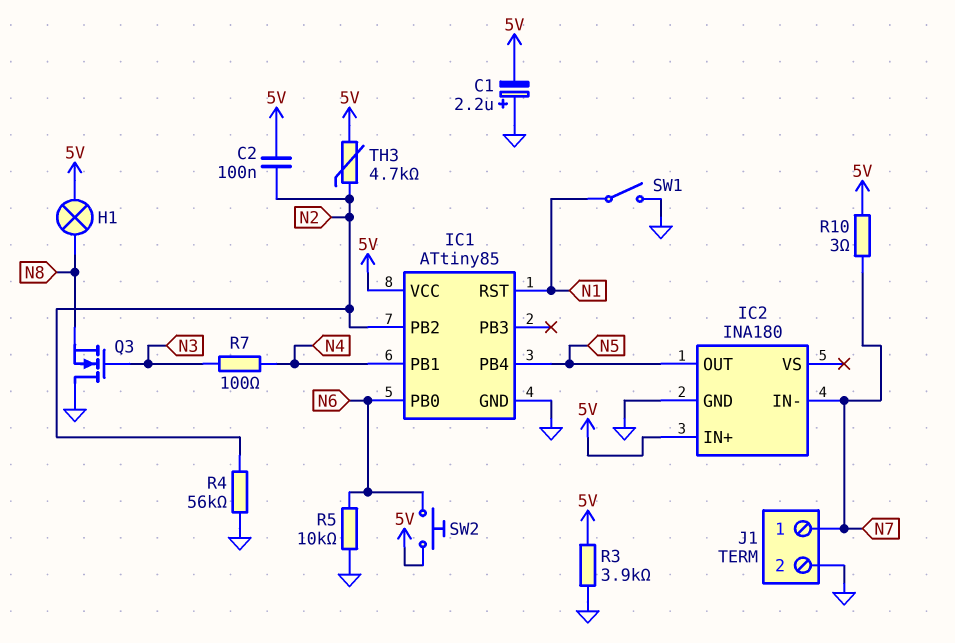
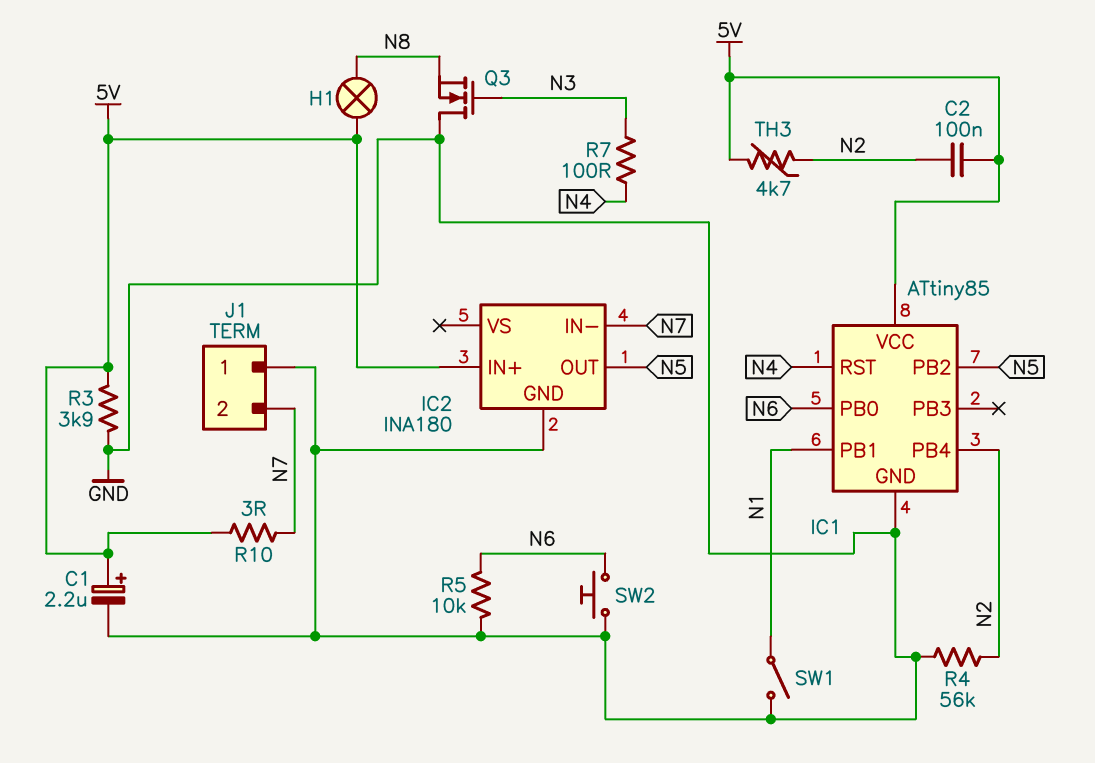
C1: 2.2uF (plus GND, minus 5V) -> 2.2uF (plus 5V, minus GND)
IC1 pin PB1: N4 -> N1
IC1 pin PB2: N2 -> N5
IC1 pin PB4: N5 -> N2
IC1 pin RST: N1 -> N4
J1 pin 1: N7 -> GND
J1 pin 2: GND -> N7
SW2: button (5V, N6) -> button (GND, N6)

